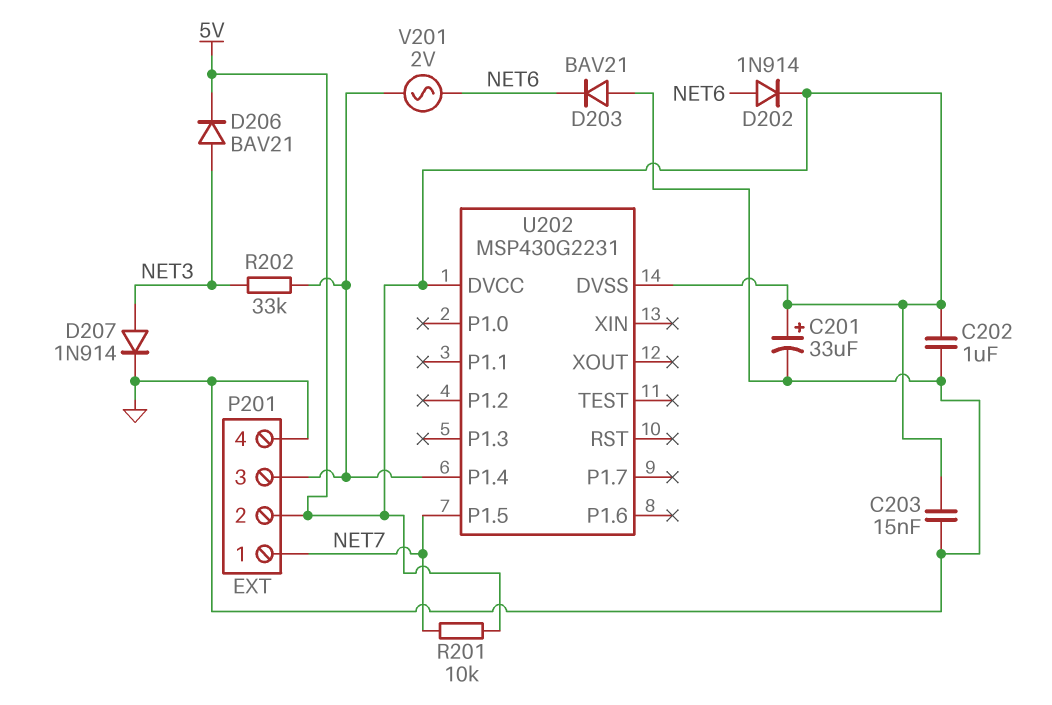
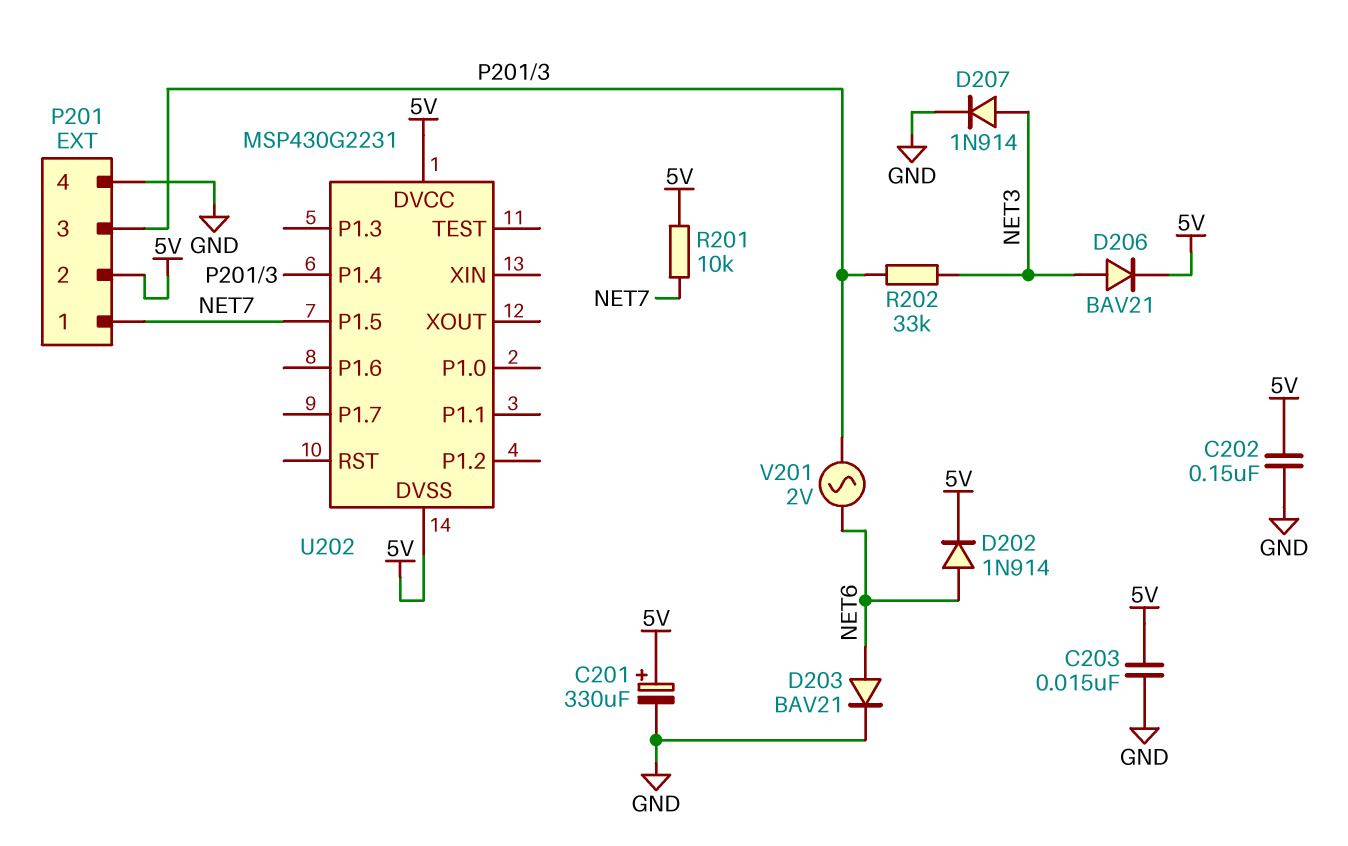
C201: 33uF (plus 5V, minus GND) -> 330uF (plus 5V, minus GND)
C202: 1uF (5V, GND) -> 150nF (5V, GND)
D203: diode BAV21 (A GND, K NET6) -> diode BAV21 (A NET6, K GND)

